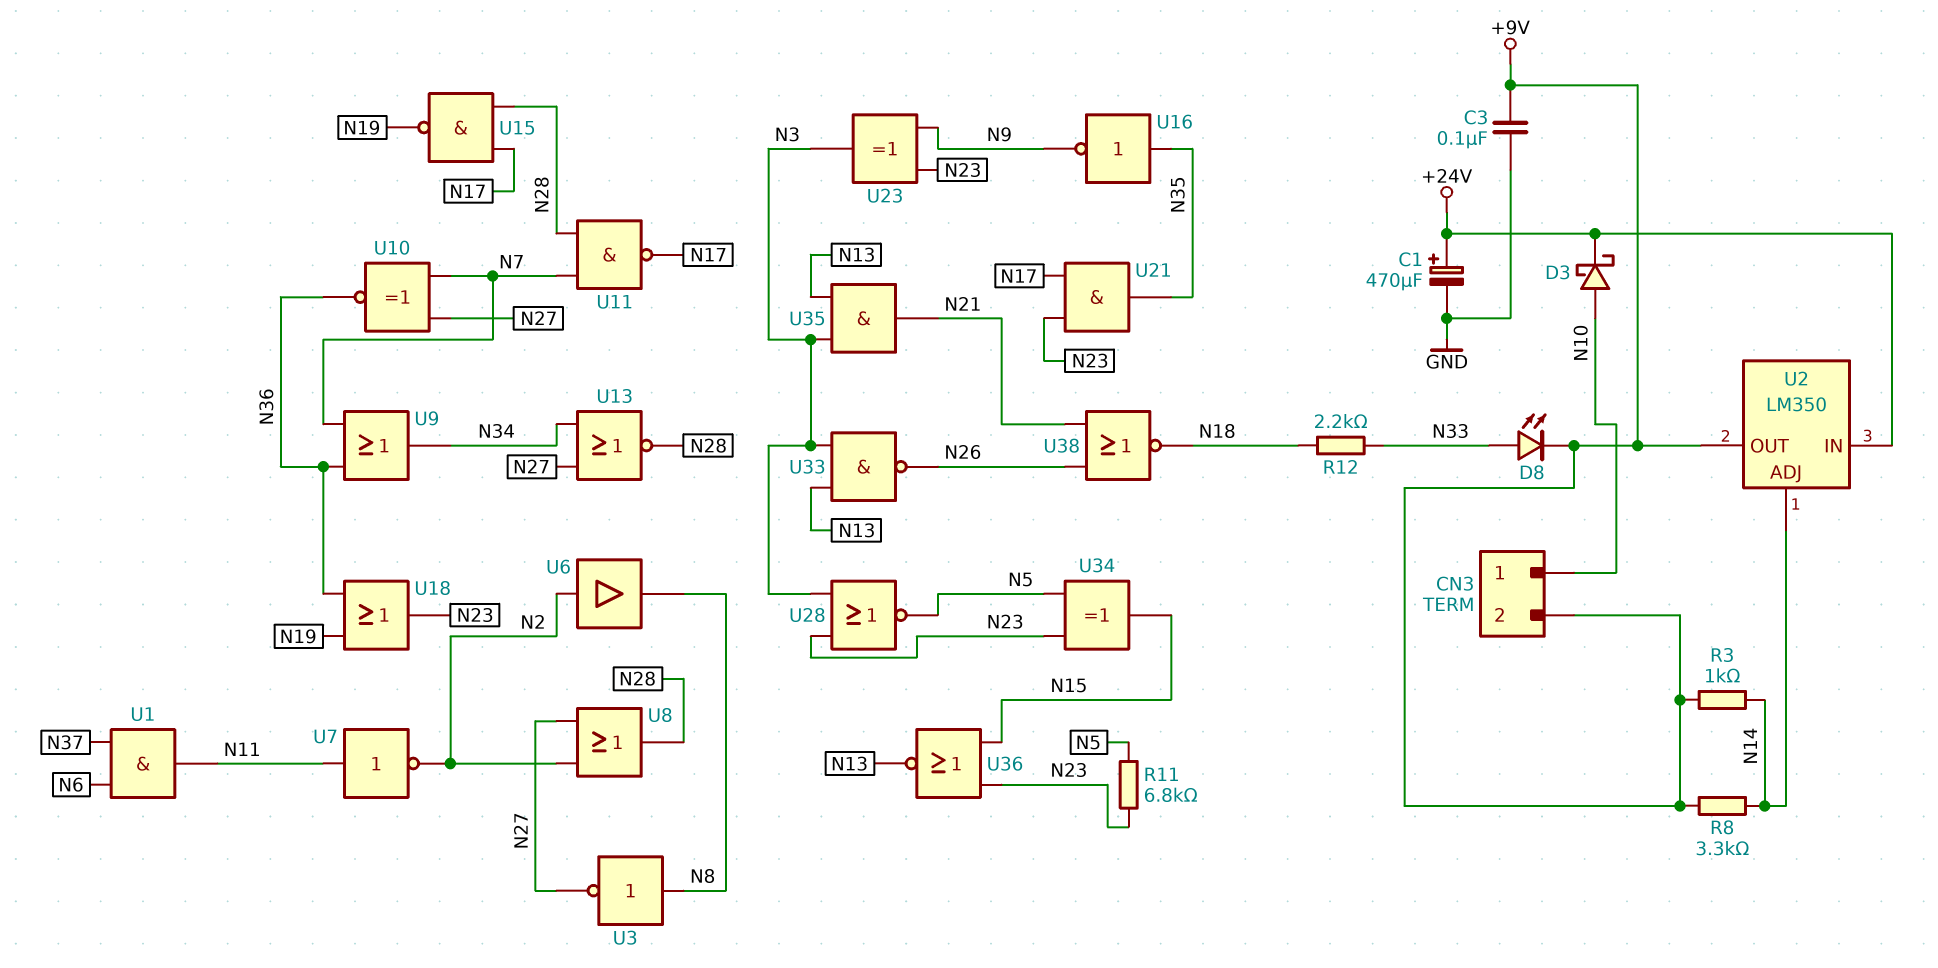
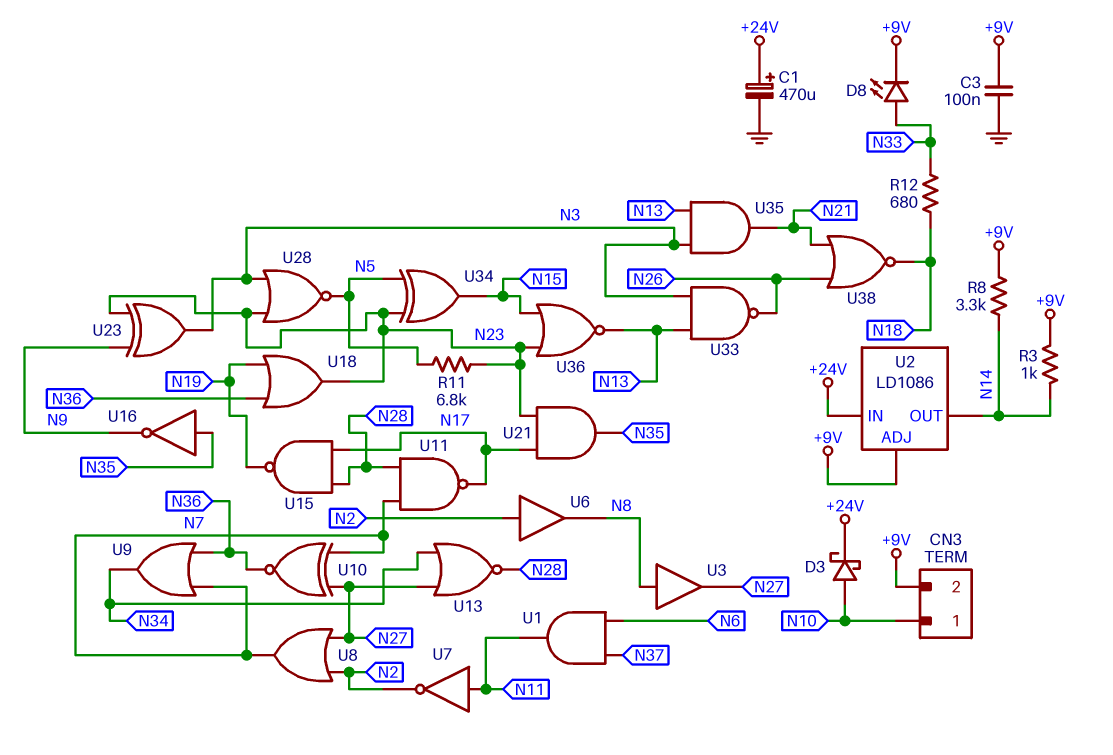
R12: 2.2k (N18, N33) -> 680 (N18, N33)
U2: LM350 -> LD1086
U2 pin ADJ: N14 -> +9V
U2 pin OUT: +9V -> N14
U3: NOT (in N8, out N27) -> buffer (in N8, out N27)
U8: OR (in N2, in N27, out N28) -> OR (in N2, in N27, out N7)

